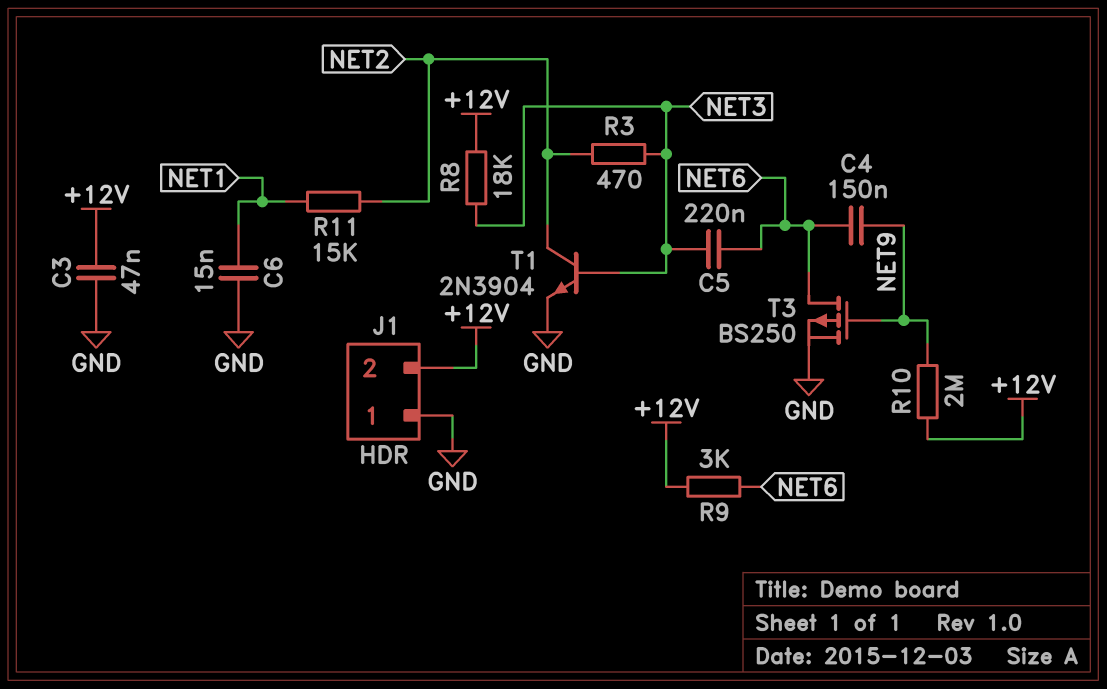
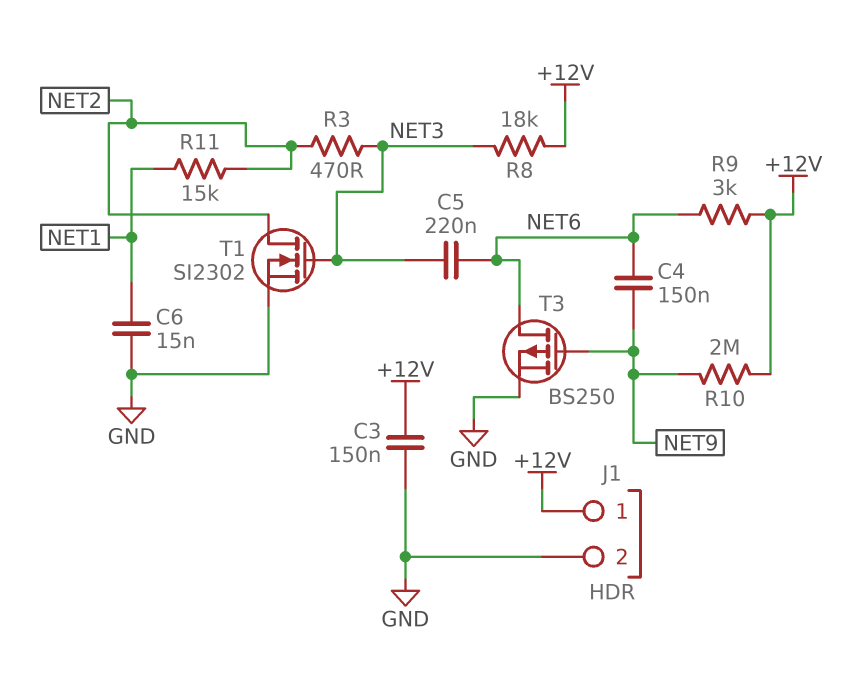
C3: 47nF (+12V, GND) -> 150nF (+12V, GND)
J1 pin 1: GND -> +12V
J1 pin 2: +12V -> GND
T1: NPN 2N3904 (B NET3, C NET2, E GND) -> NMOS SI2302 (G NET3, D NET2, S GND)

